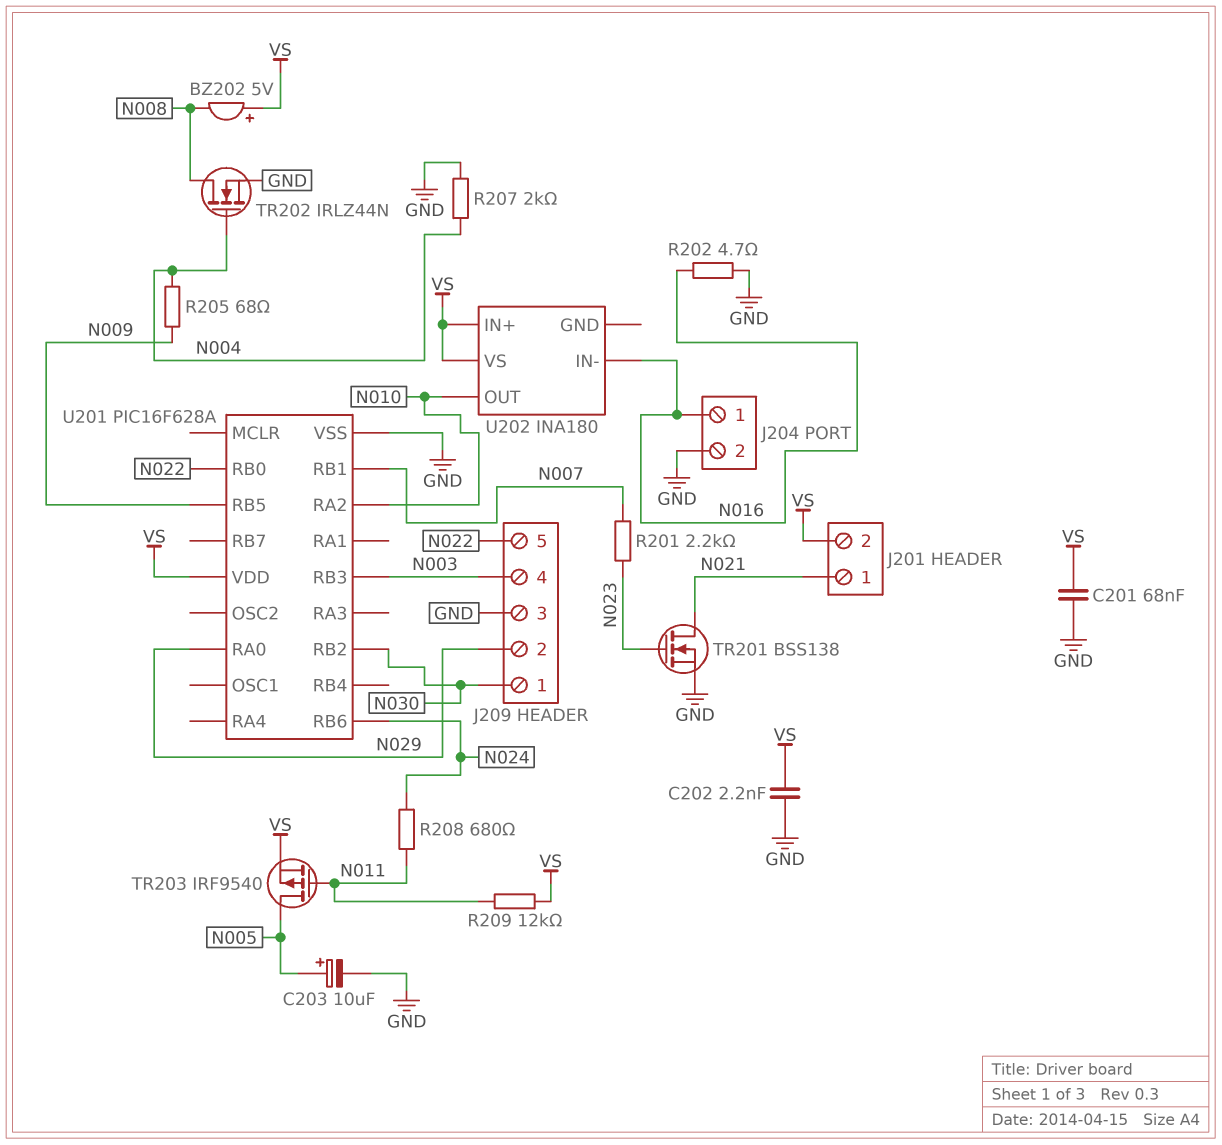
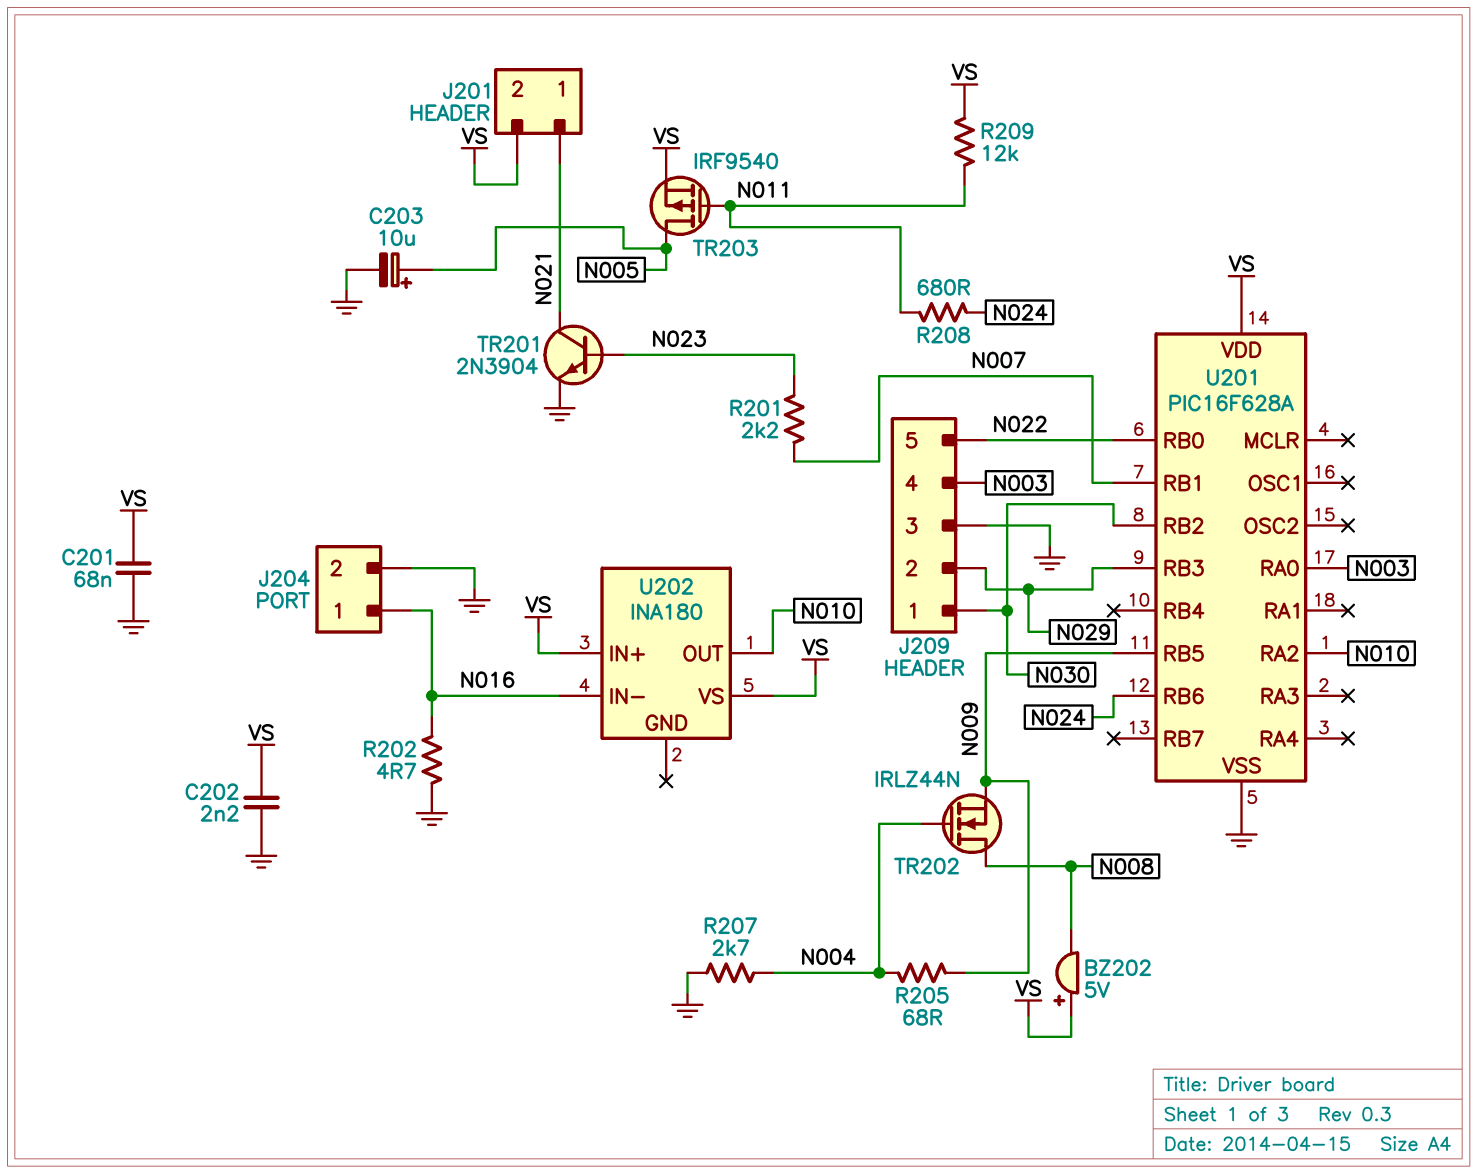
R207: 2k (GND, N004) -> 2.7k (GND, N004)
TR201: NMOS BSS138 (G N023, D N021, S GND) -> NPN 2N3904 (B N023, C N021, E GND)
TR202: NMOS IRLZ44N (G N004, D N008, S GND) -> NMOS IRLZ44N (G N004, D N008, S N009)
U201 pin RA0: N029 -> N003
U201 pin RB3: N003 -> N029

